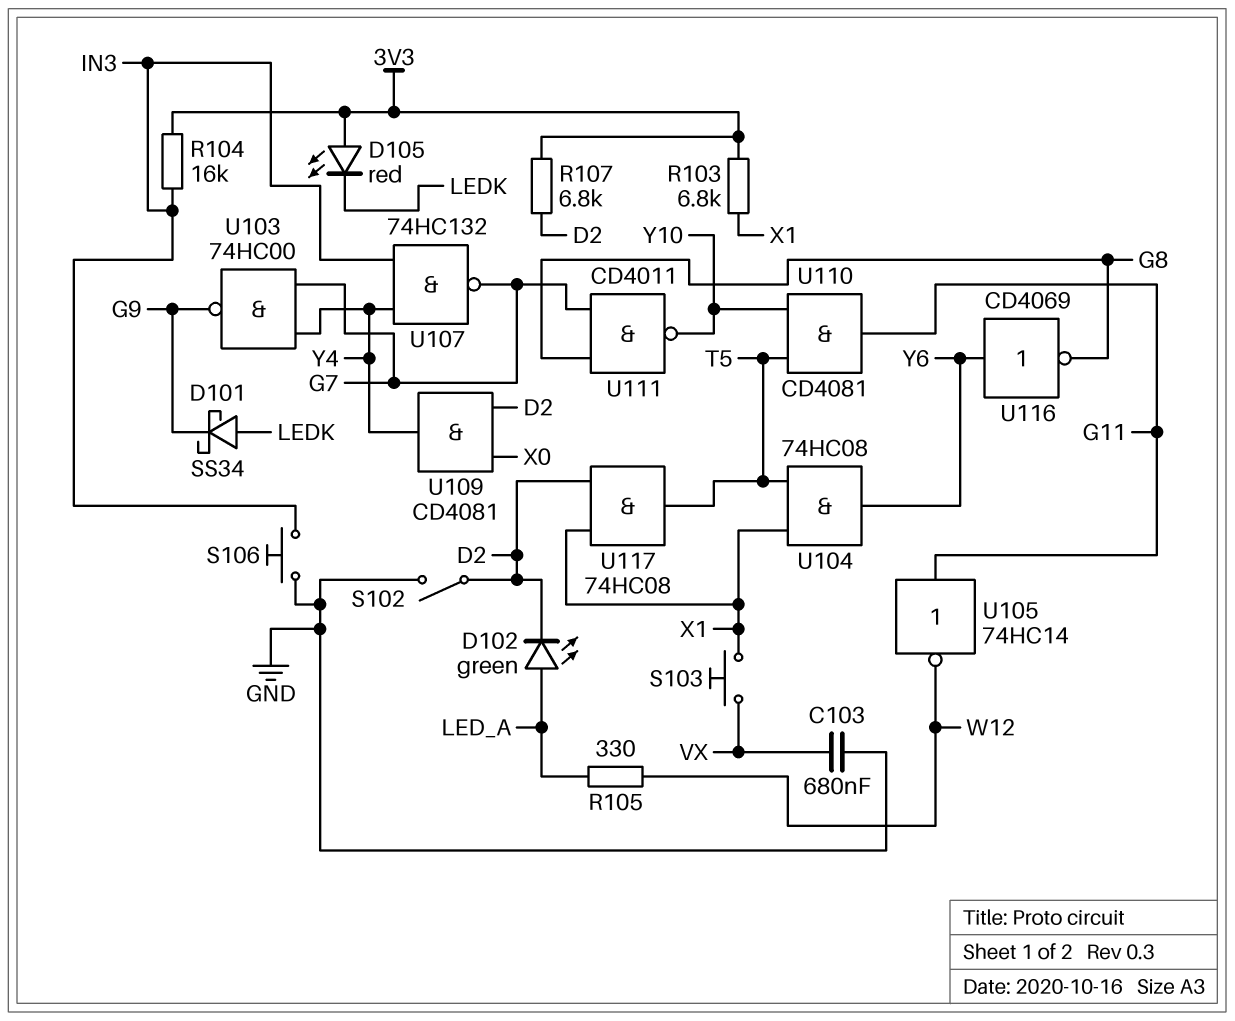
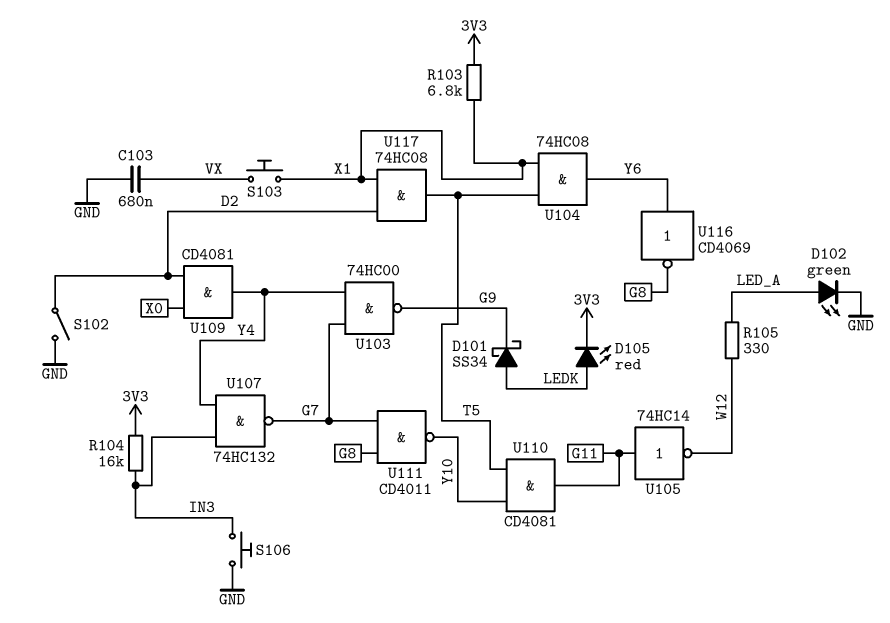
D102: LED green (A LED_A, K D2) -> LED green (A LED_A, K GND)
D105: LED red (A 3V3, K LEDK) -> LED red (A LEDK, K 3V3)
R107: 6.8k (3V3, D2) -> none

